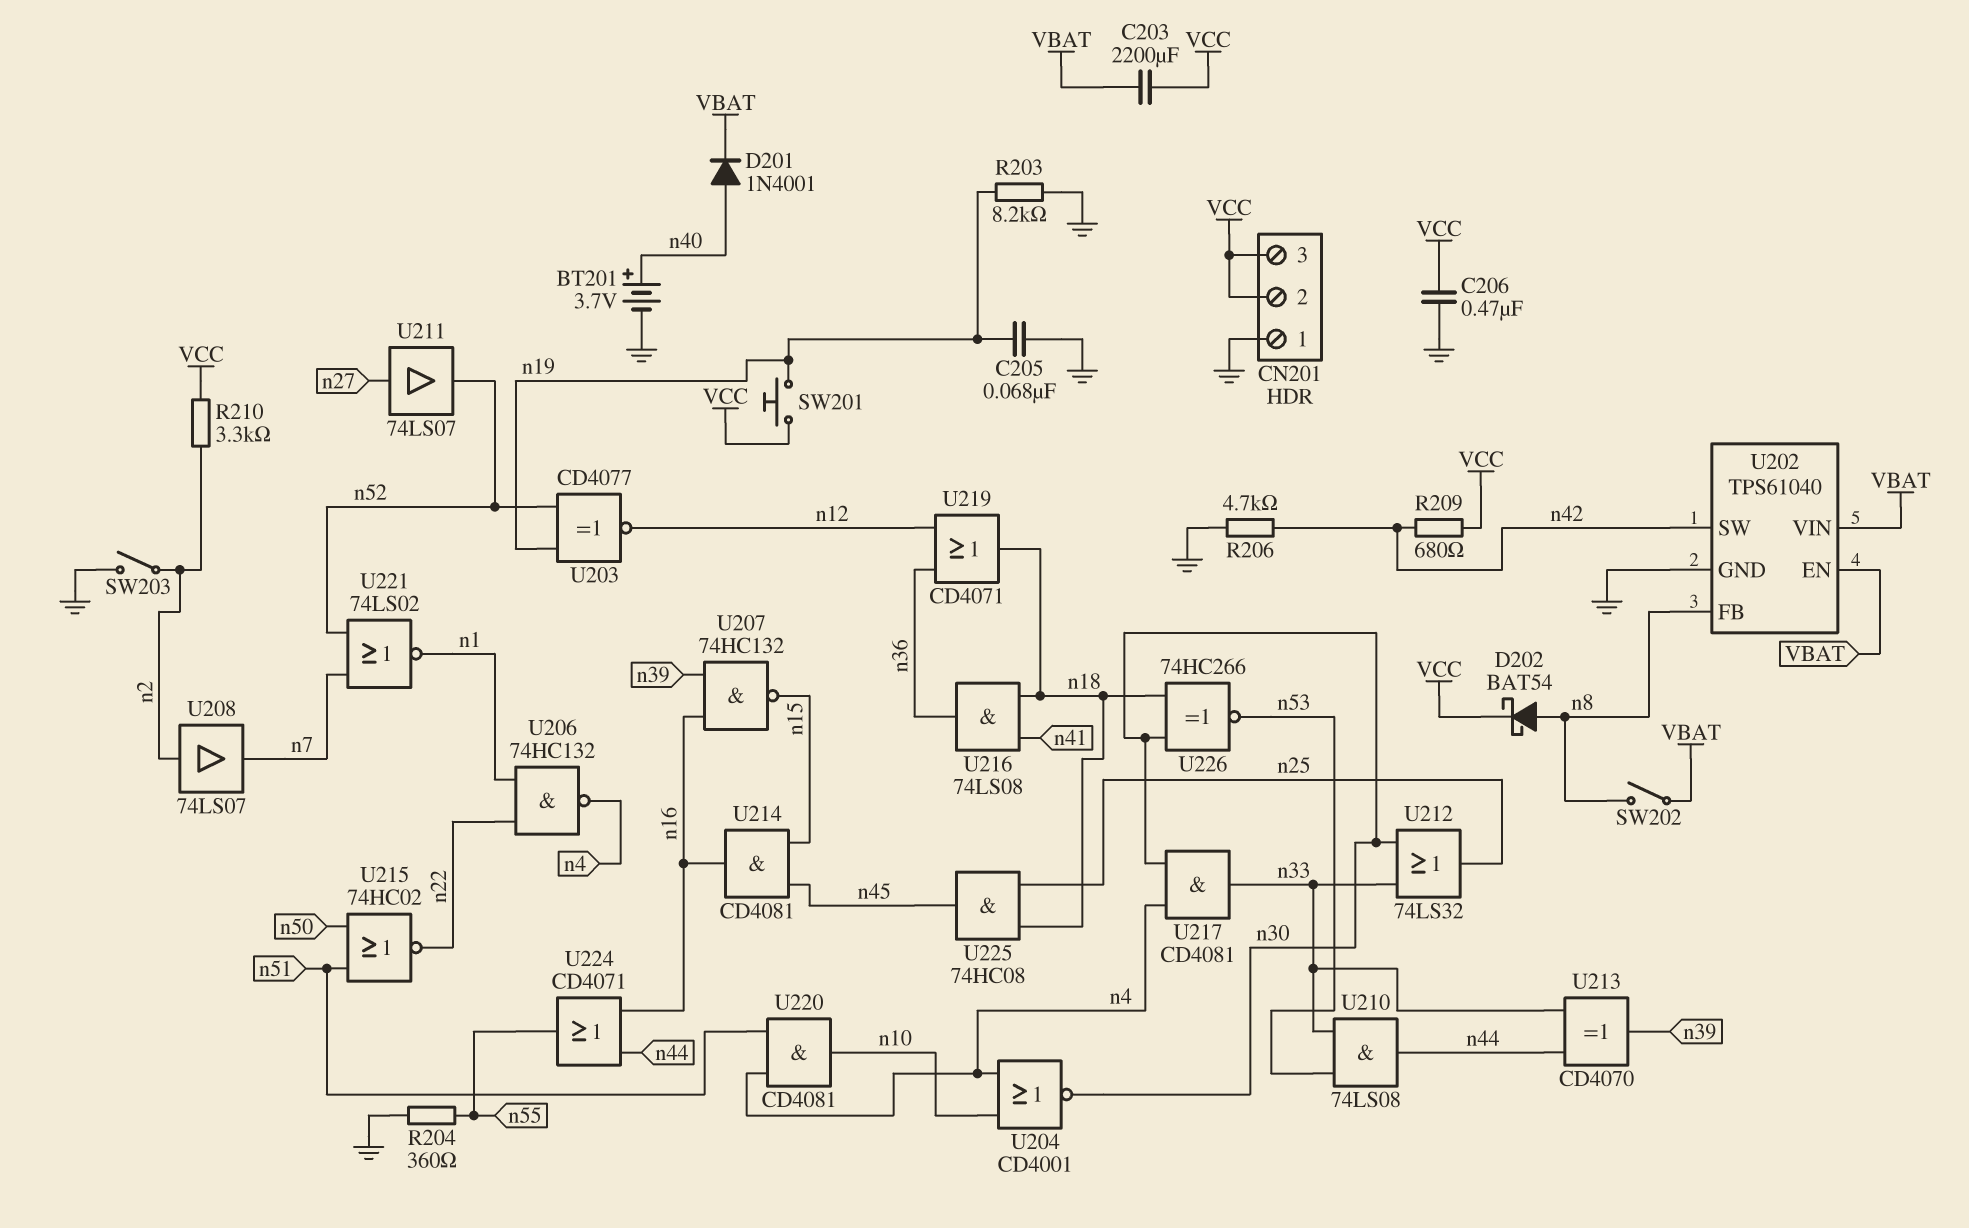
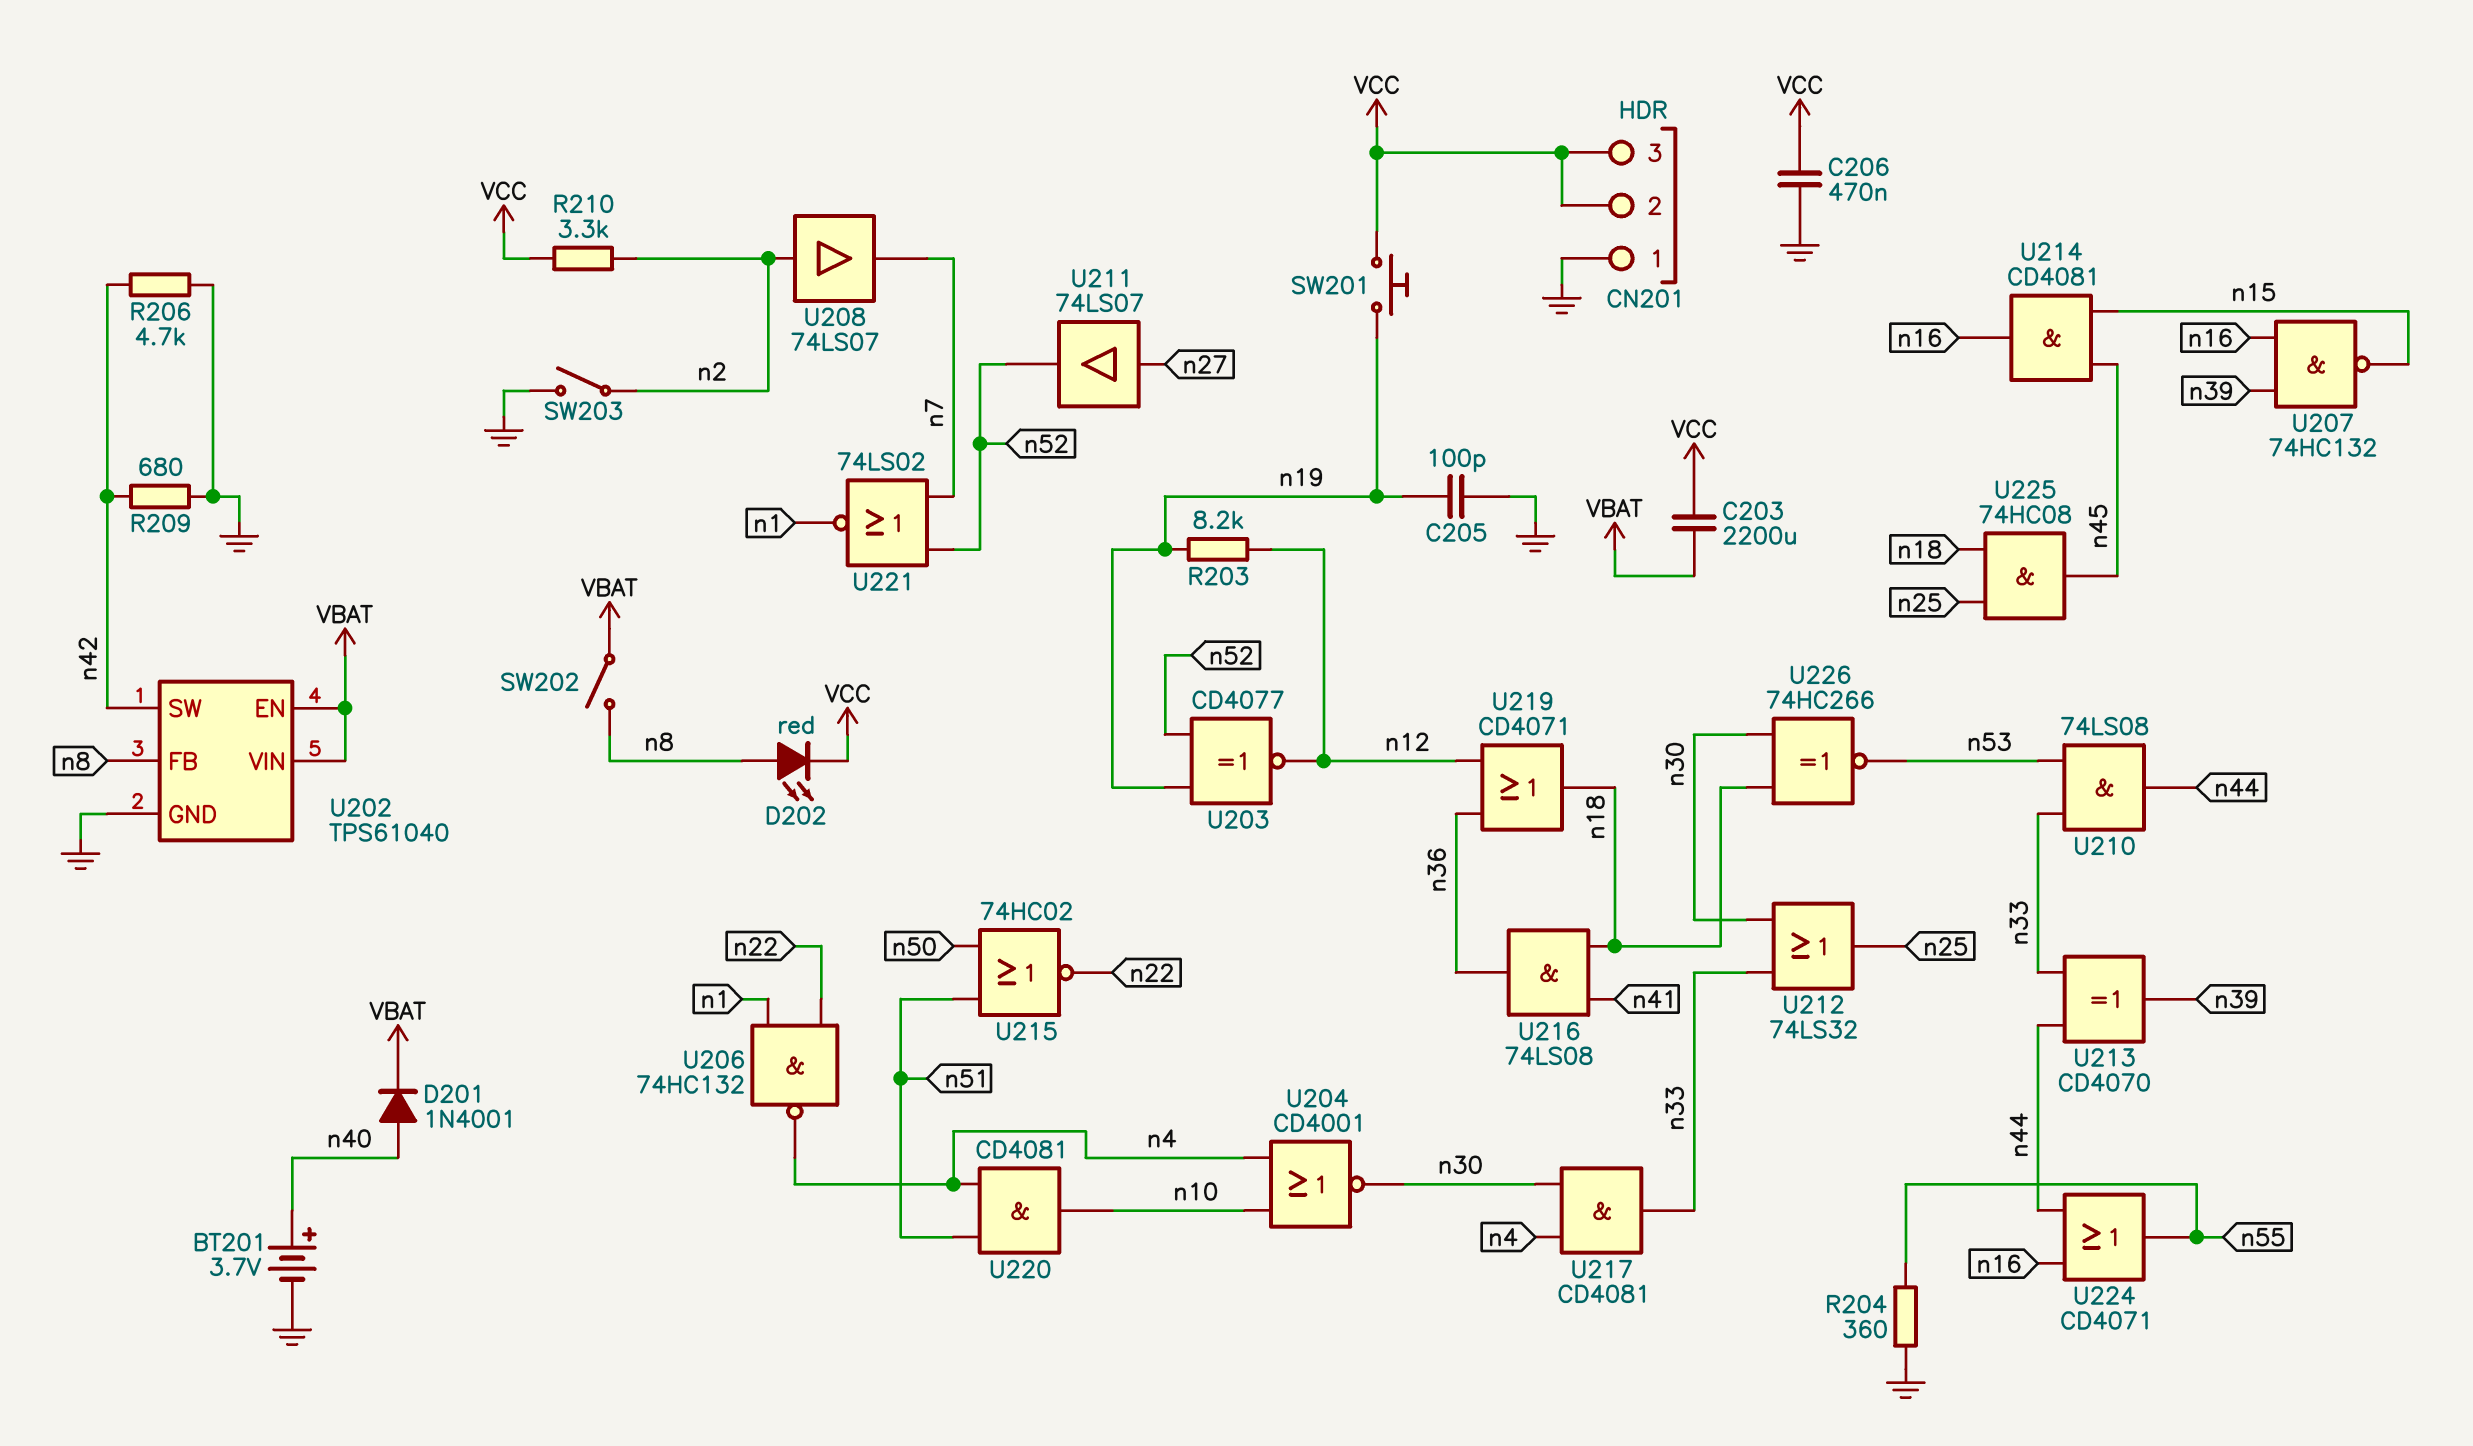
C205: 68nF (GND, n19) -> 100pF (GND, n19)
D202: schottky BAT54 (A n8, K VCC) -> LED red (A n8, K VCC)
R203: 8.2k (GND, n19) -> 8.2k (n12, n19)
R209: 680 (VCC, n42) -> 680 (GND, n42)

